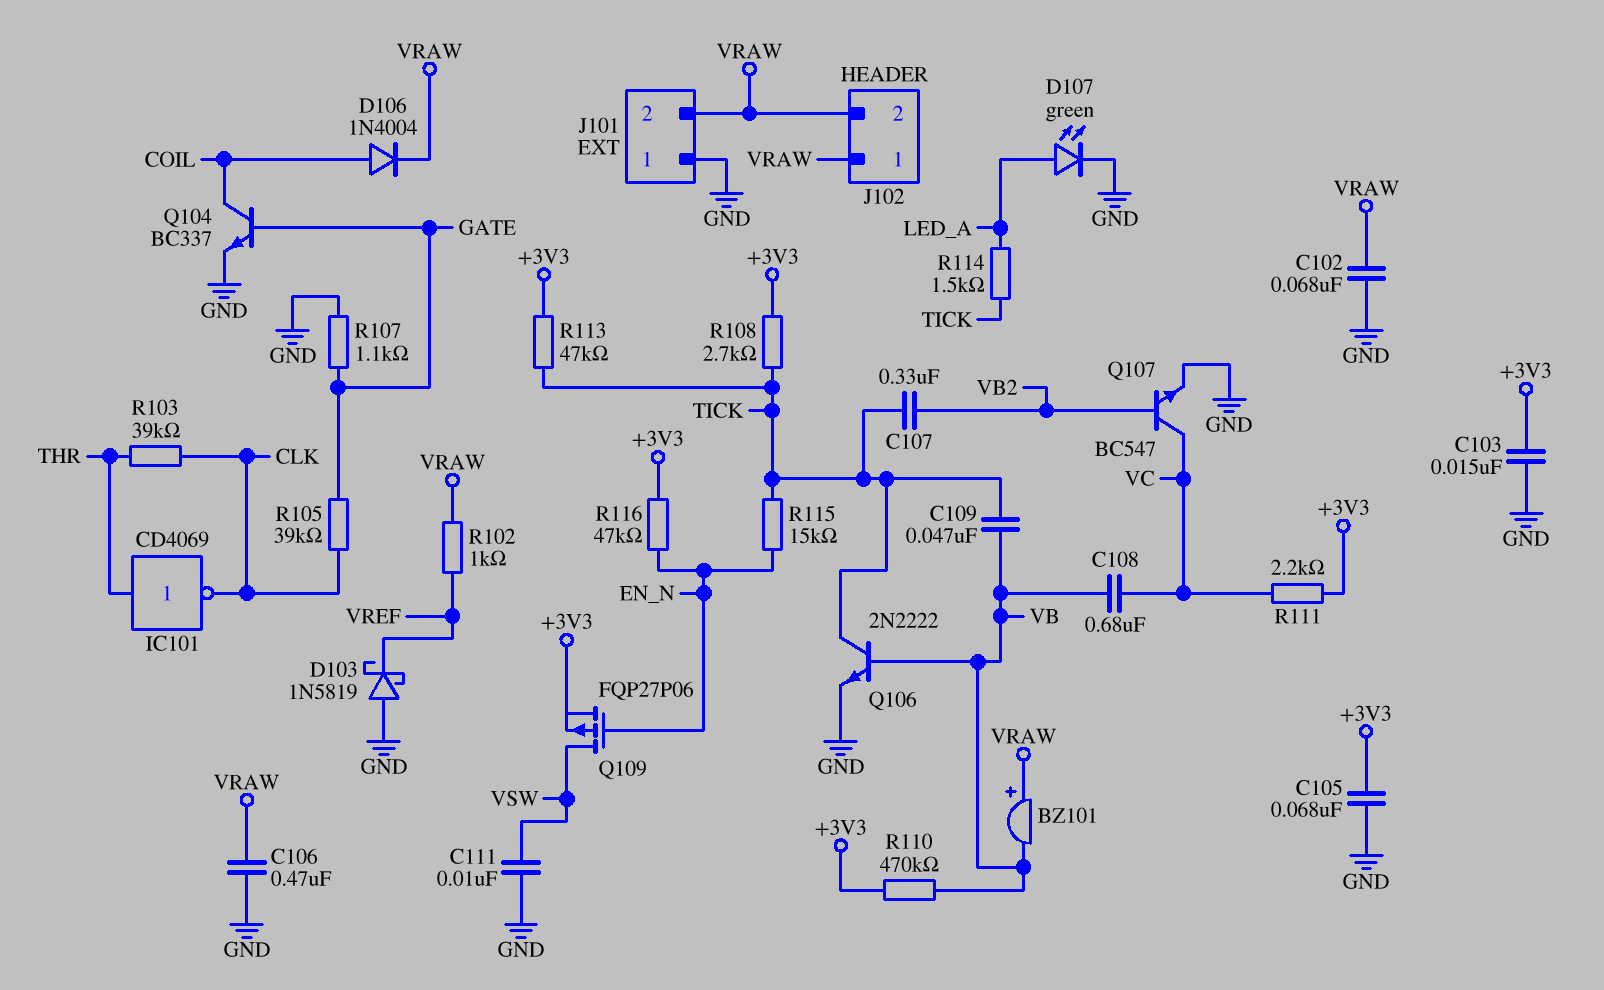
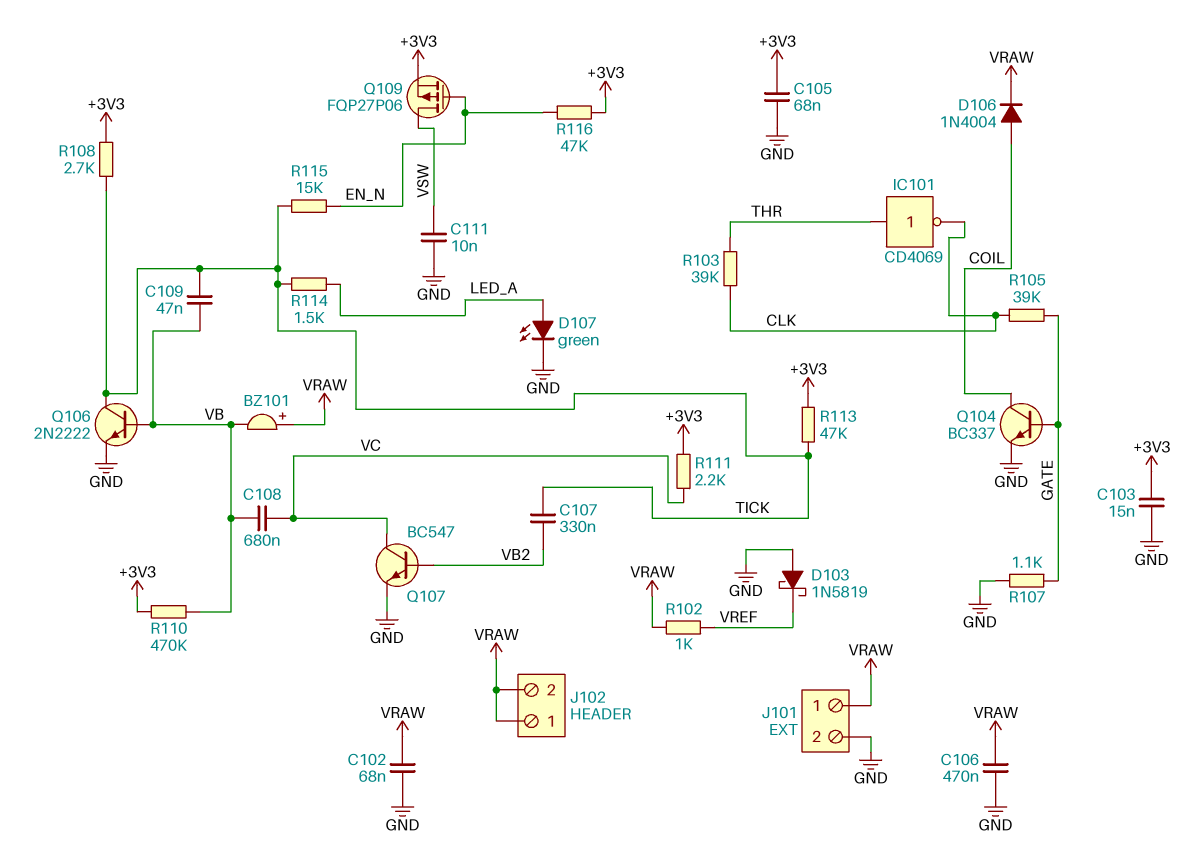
J101 pin 1: GND -> VRAW
J101 pin 2: VRAW -> GND

